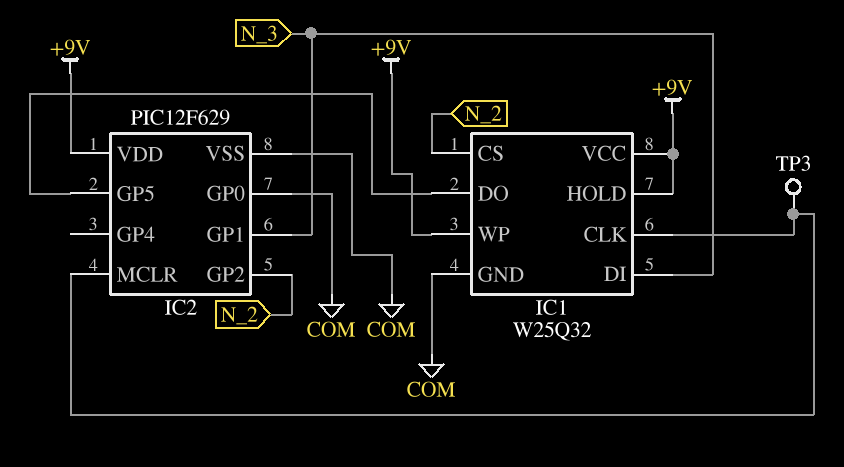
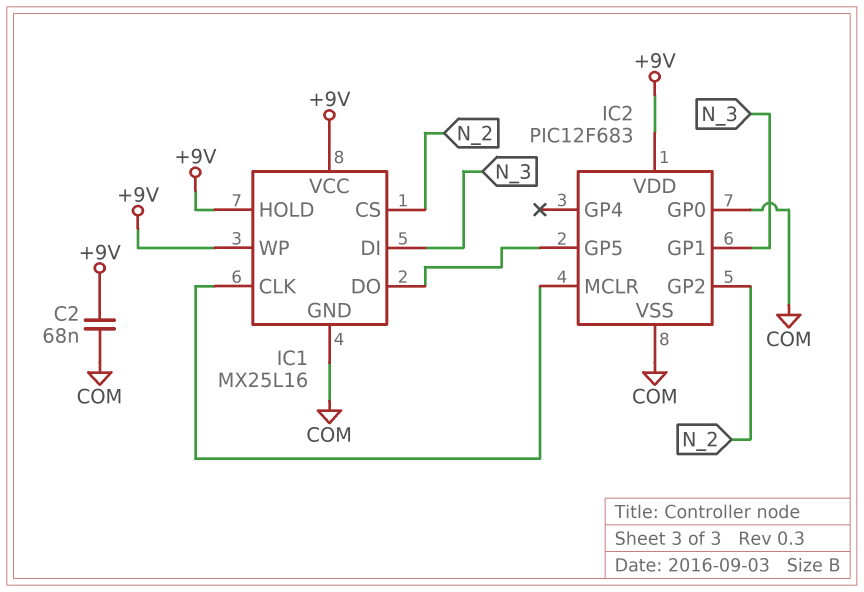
C2: none -> 68nF (+9V, COM)
IC1: W25Q32 -> MX25L16
IC2: PIC12F629 -> PIC12F683
TP3: test point (IC1/CLK) -> none

